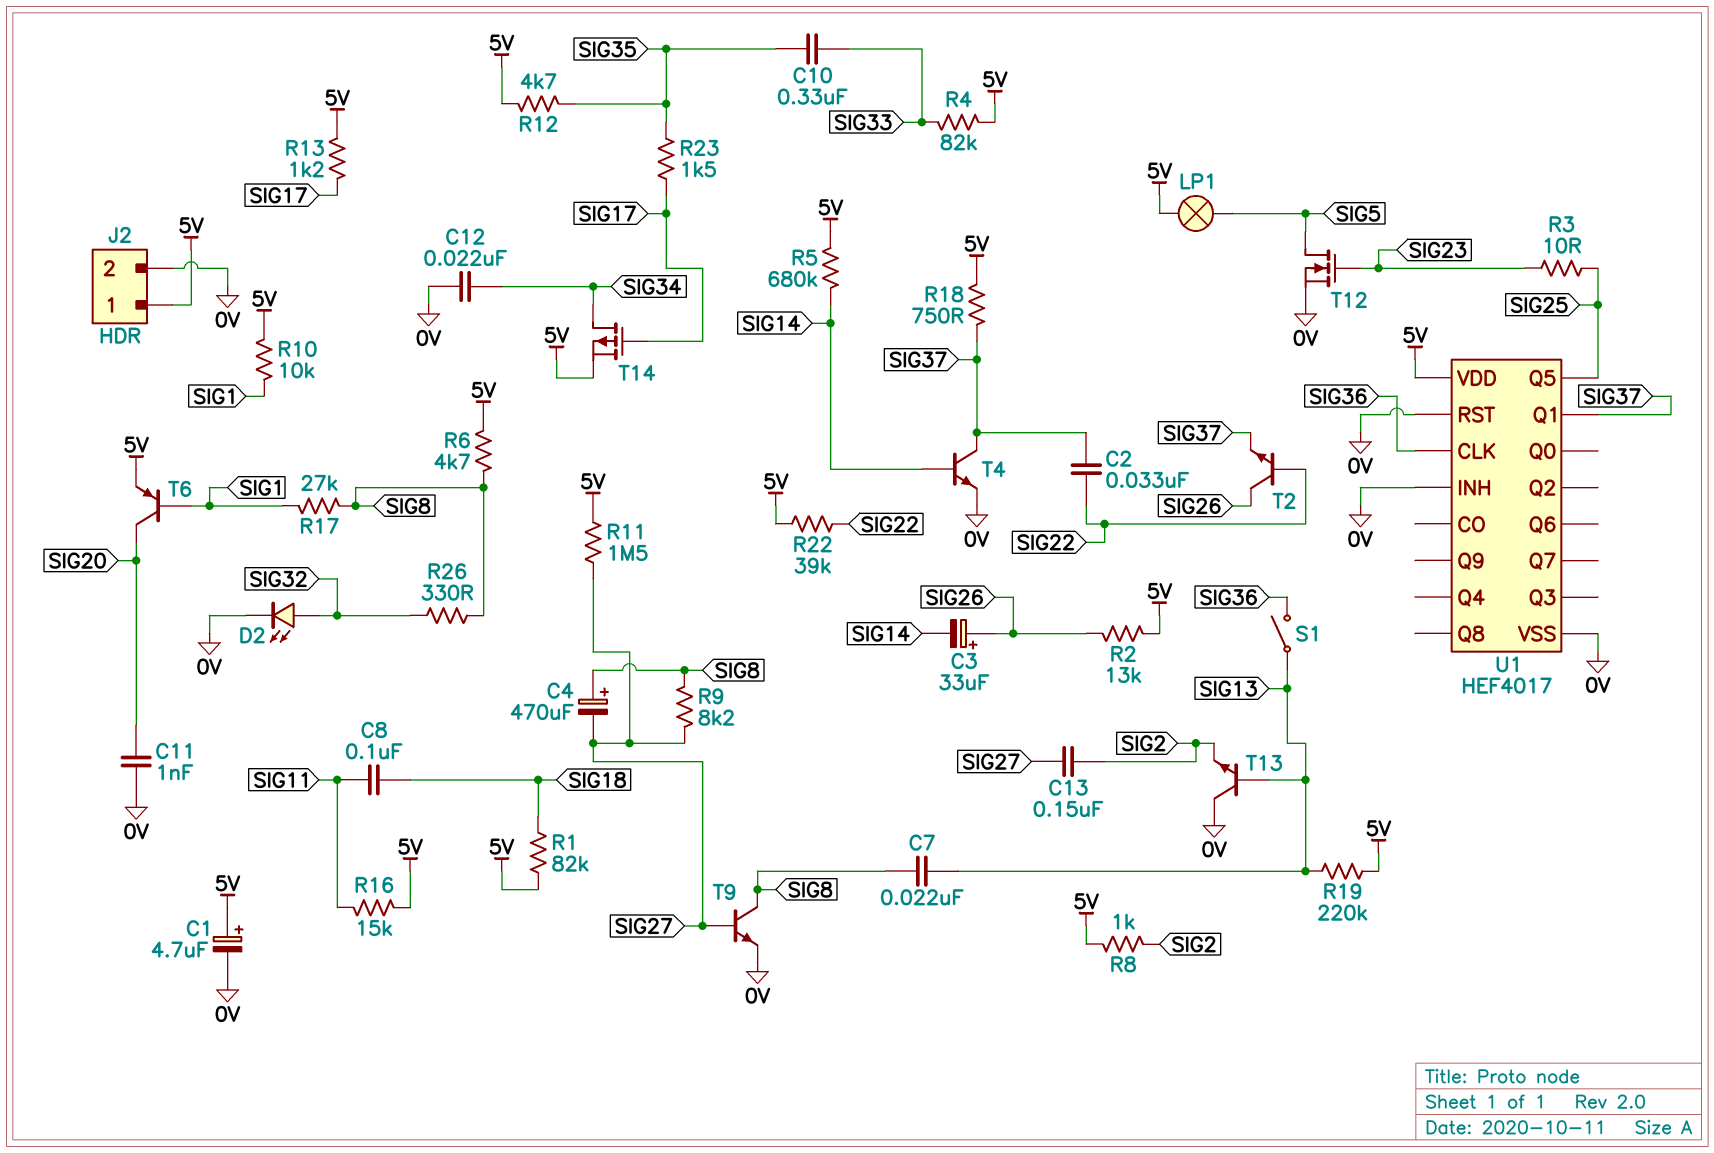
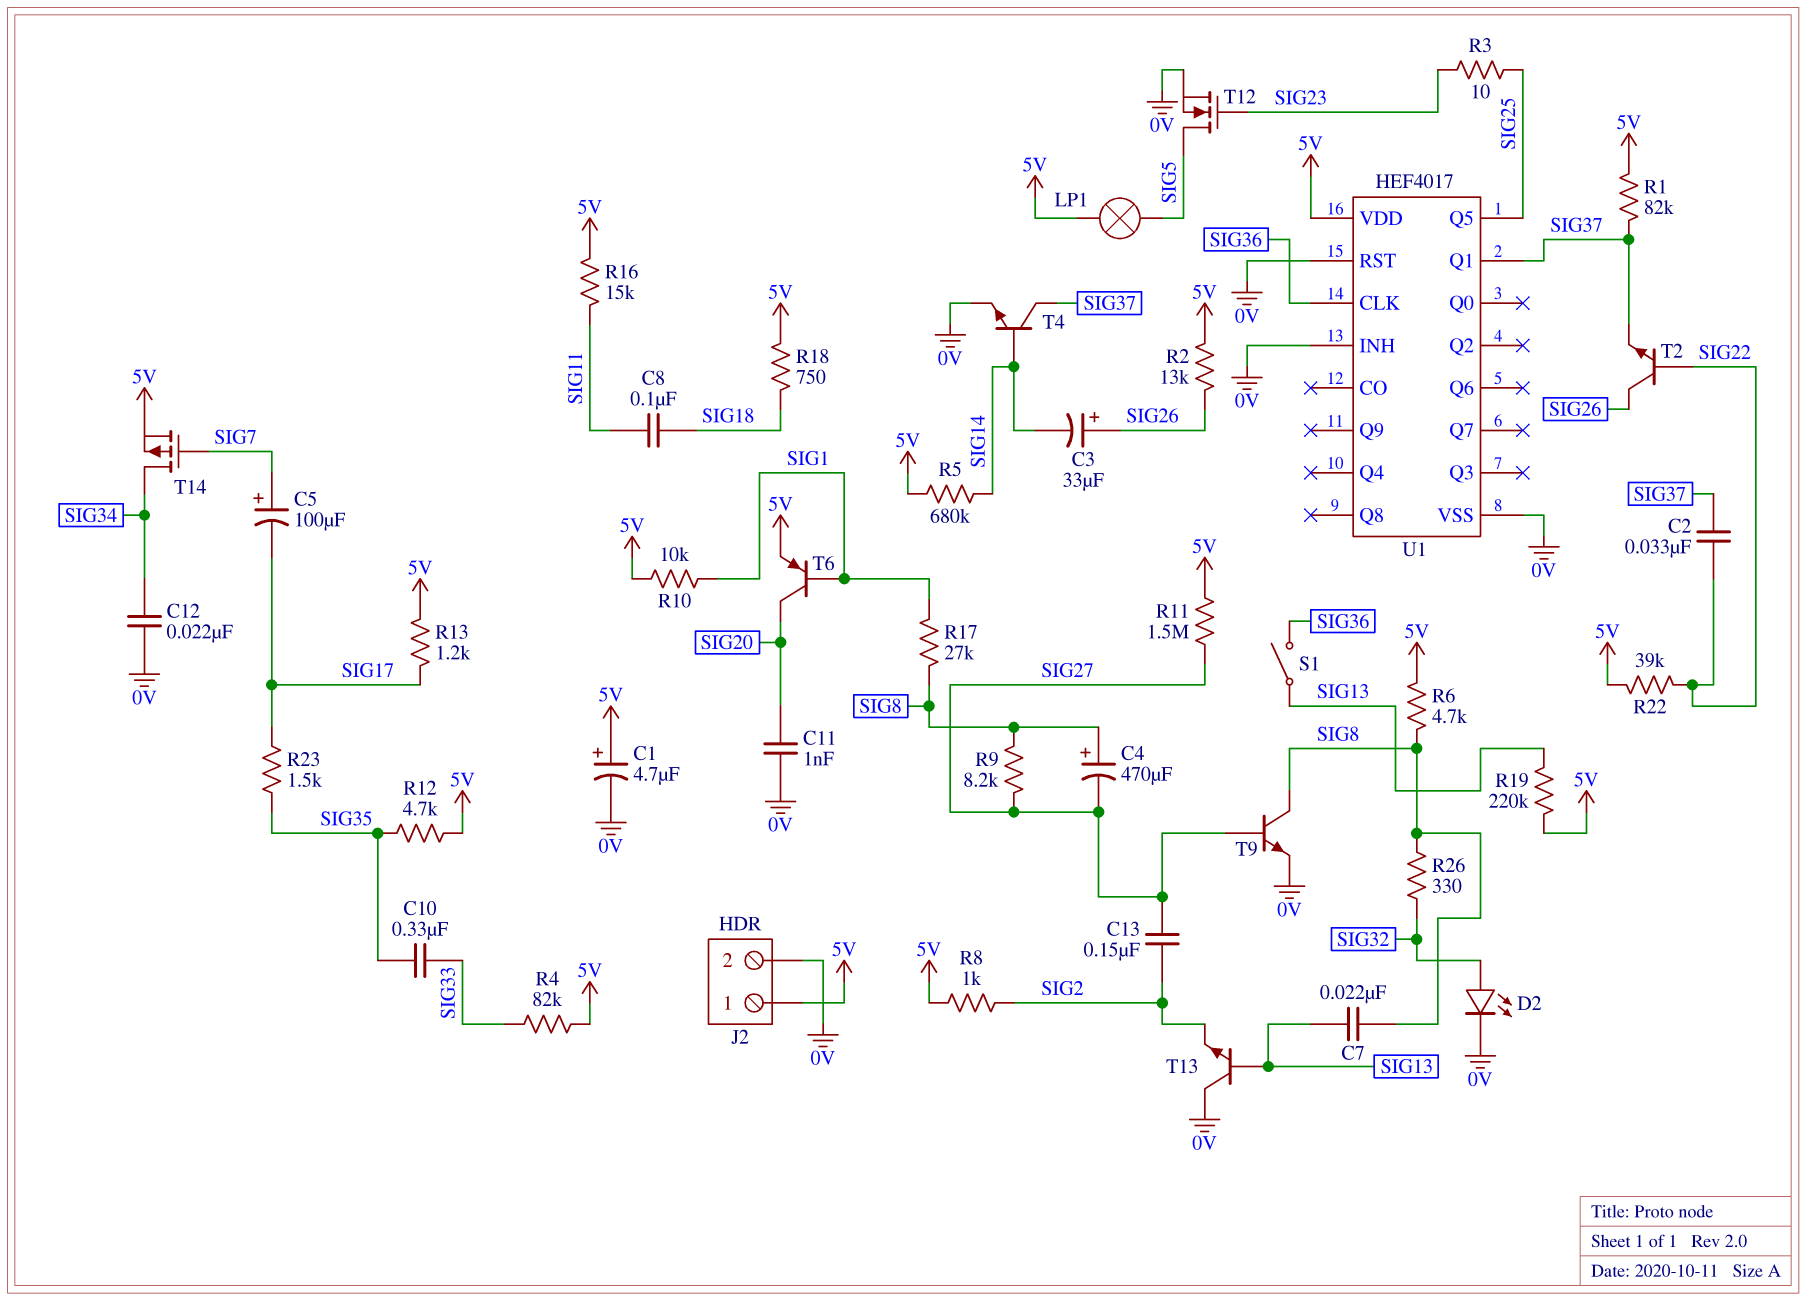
C5: none -> 100uF (plus SIG7, minus SIG17)
R1: 82k (5V, SIG18) -> 82k (5V, SIG37)
R18: 750 (5V, SIG37) -> 750 (5V, SIG18)
T14: PMOS (G SIG17, D SIG34, S 5V) -> PMOS (G SIG7, D SIG34, S 5V)

